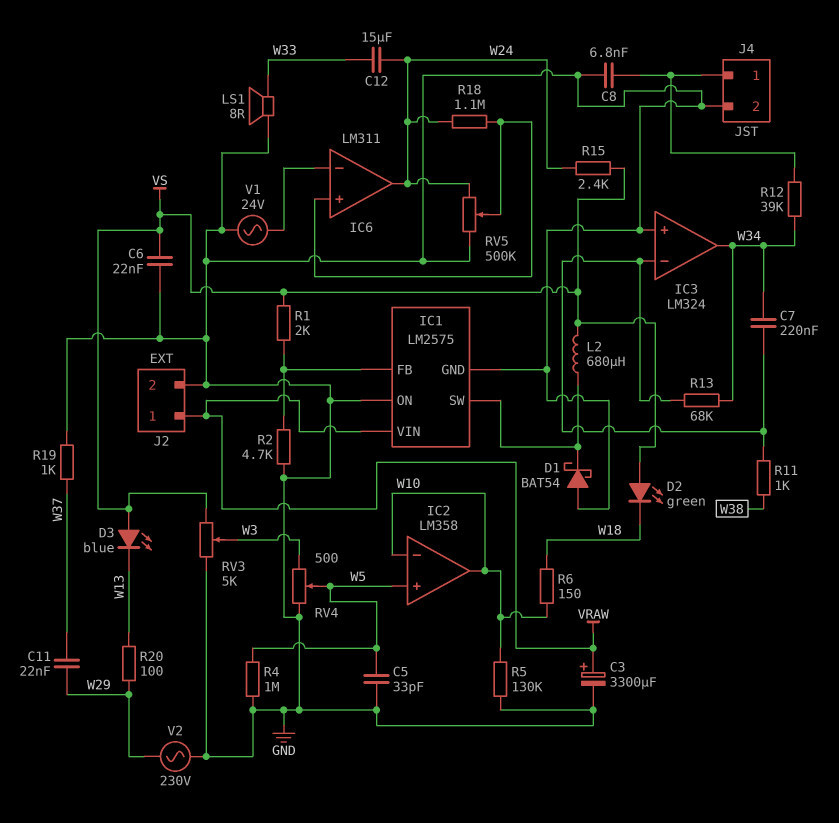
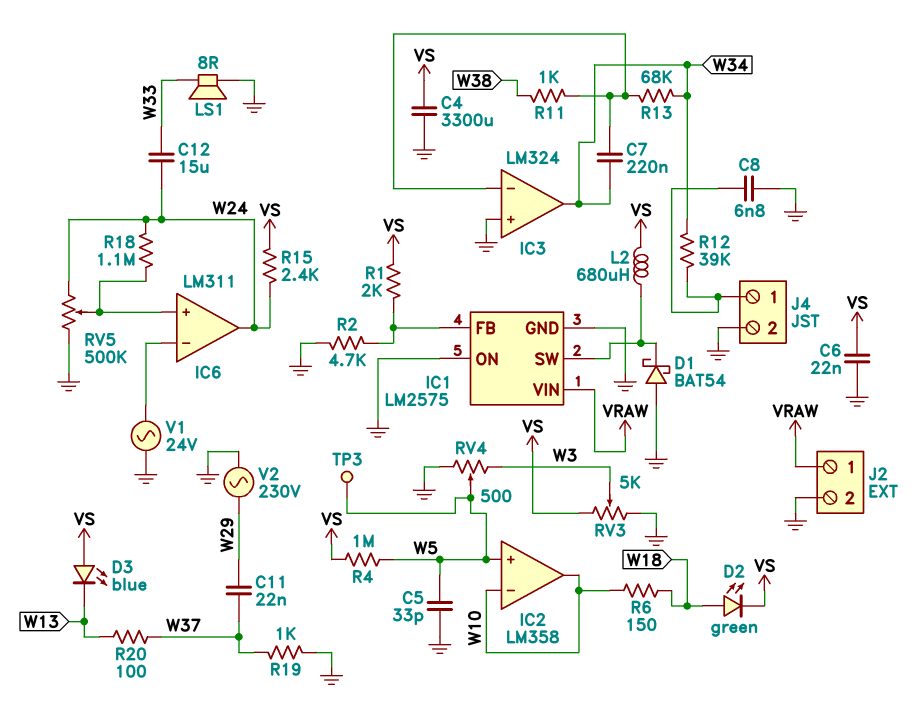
C3: 3300uF (plus VRAW, minus GND) -> none
C4: none -> 3300uF (GND, VS)
D2: LED green (A VS, K W18) -> LED green (A W18, K VS)
R4: 1M (GND, W5) -> 1M (VS, W5)
R5: 130k (GND, W10) -> none
R20: 100 (W13, W29) -> 100 (W13, W37)
TP3: none -> test point (W5)

